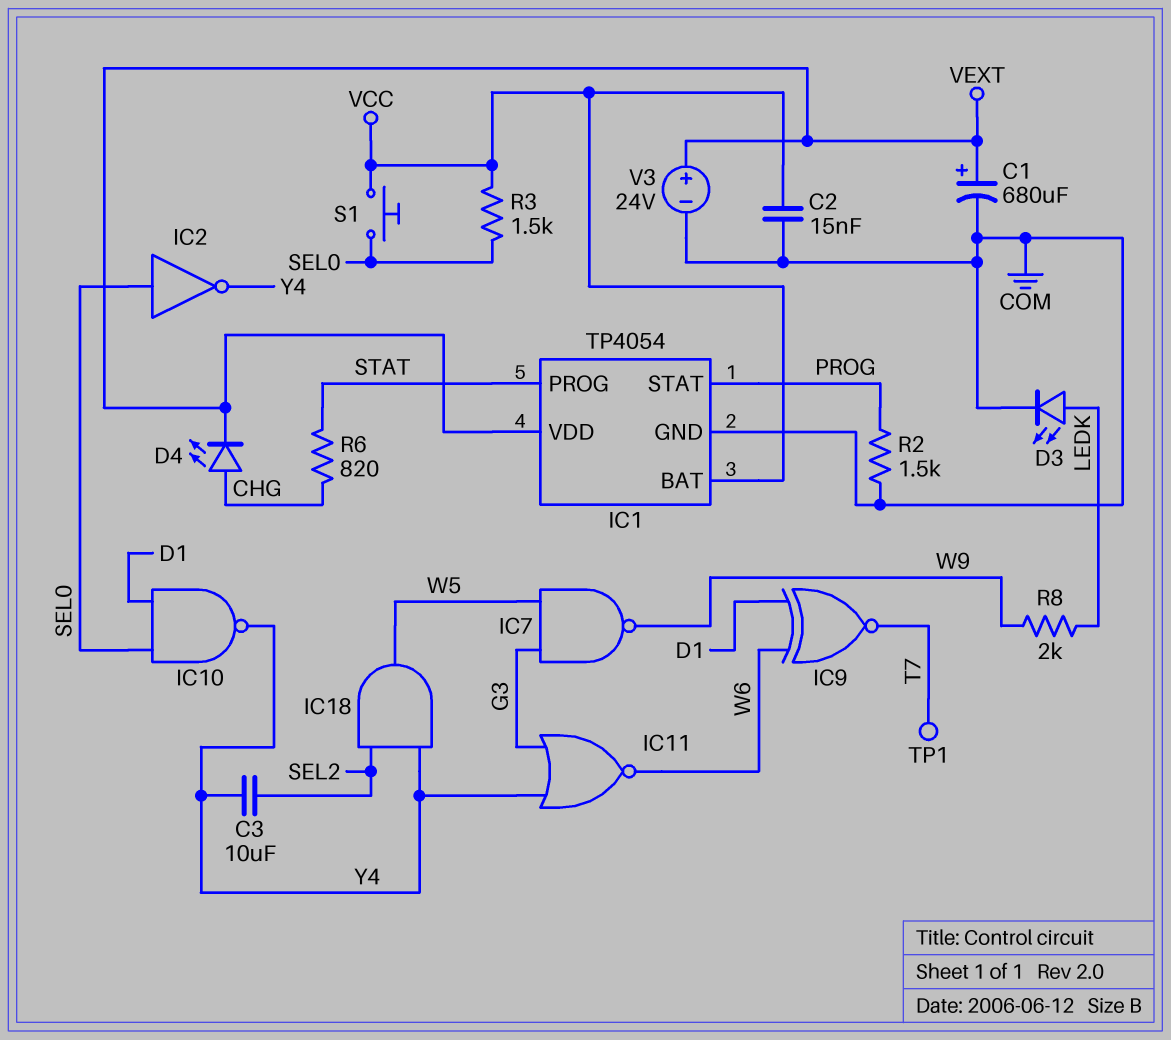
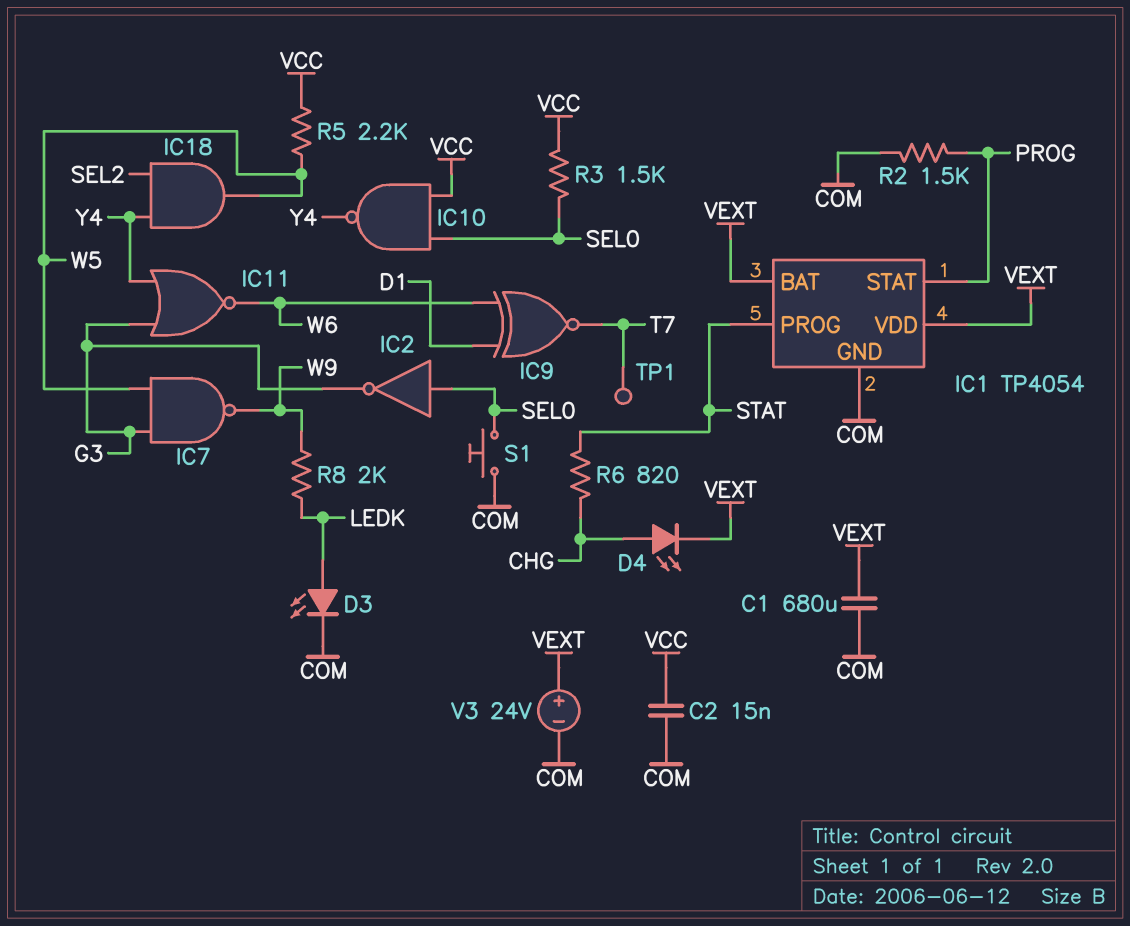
C1: 680uF (plus VEXT, minus COM) -> 680uF (COM, VEXT)
C3: 10uF (SEL2, Y4) -> none
IC1 pin BAT: VCC -> VEXT
IC2: NOT (in SEL0, out Y4) -> NOT (in SEL0, out G3)
IC10: NAND (in D1, in SEL0, out Y4) -> NAND (in SEL0, in VCC, out Y4)
R5: none -> 2.2k (VCC, W5)
S1: button (SEL0, VCC) -> button (COM, SEL0)

